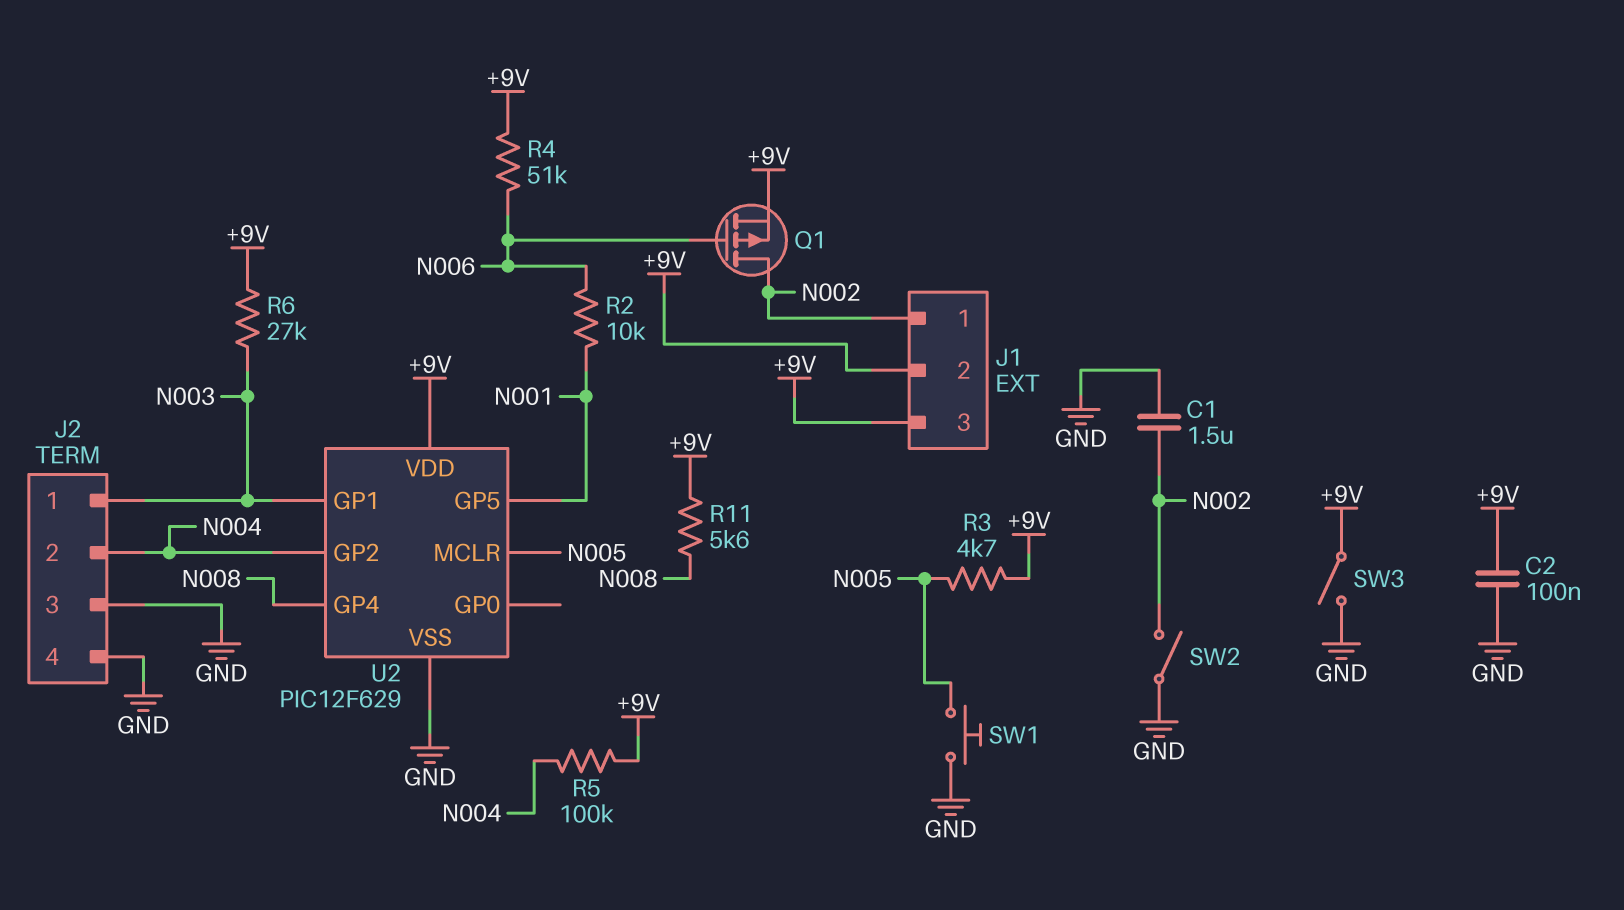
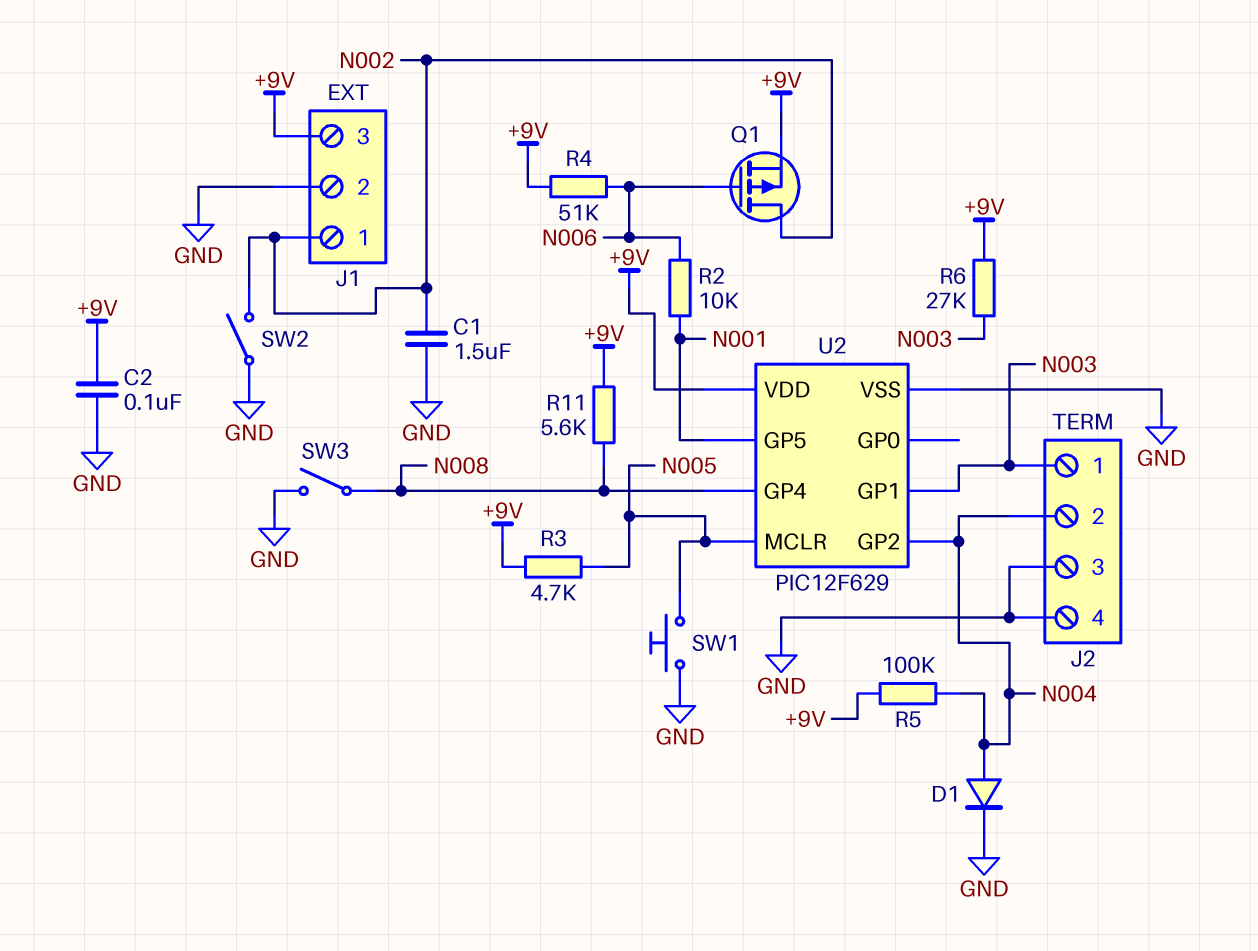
D1: none -> diode (A N004, K GND)
J1 pin 2: +9V -> GND
SW3: switch (+9V, GND) -> switch (GND, N008)

